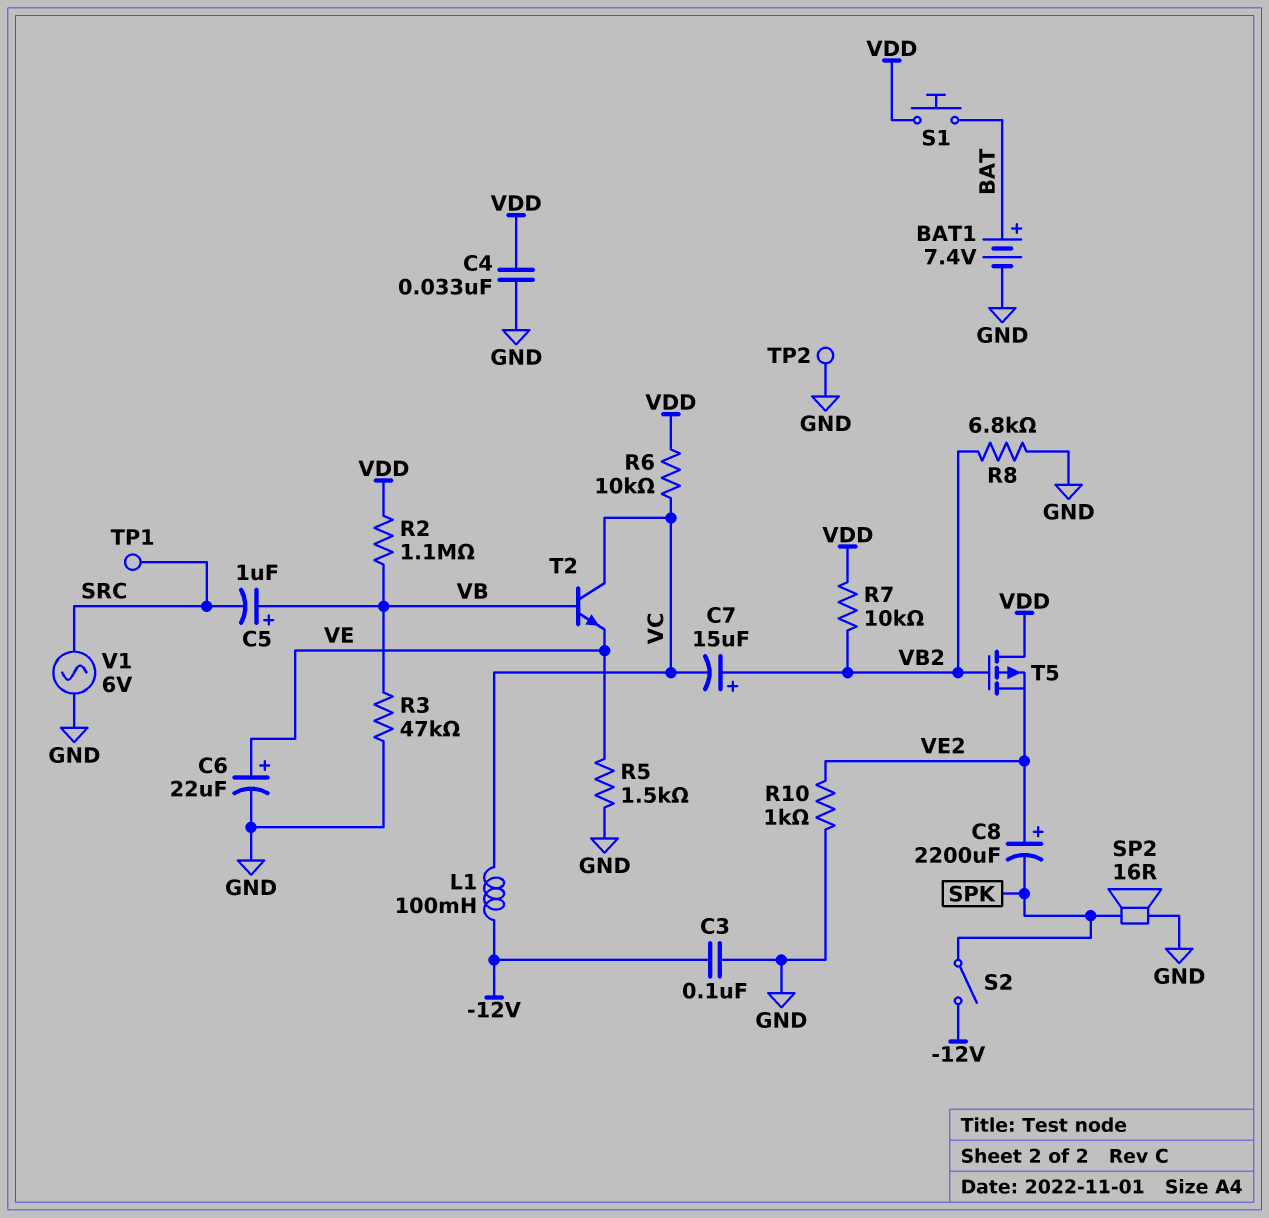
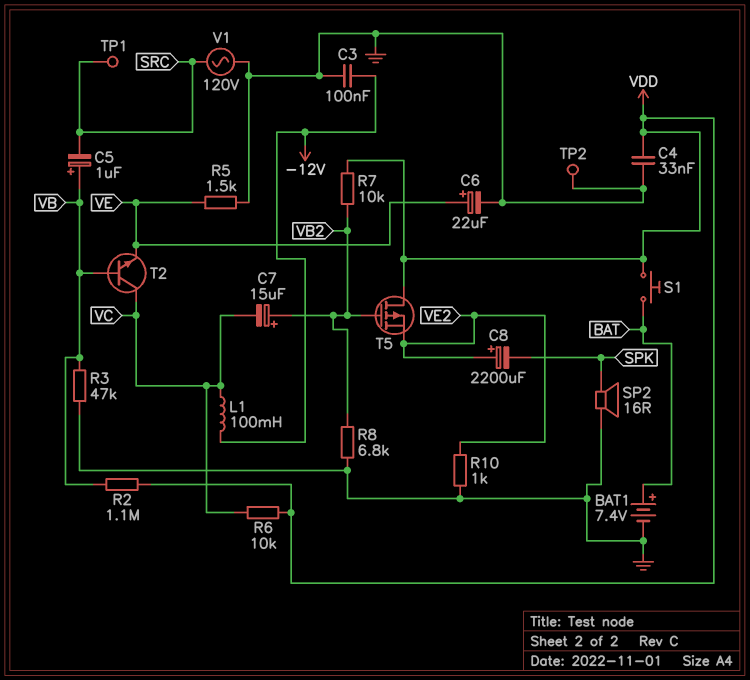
S2: switch (-12V, SPK) -> none
V1: AC 6V (GND, SRC) -> AC 120V (GND, SRC)

